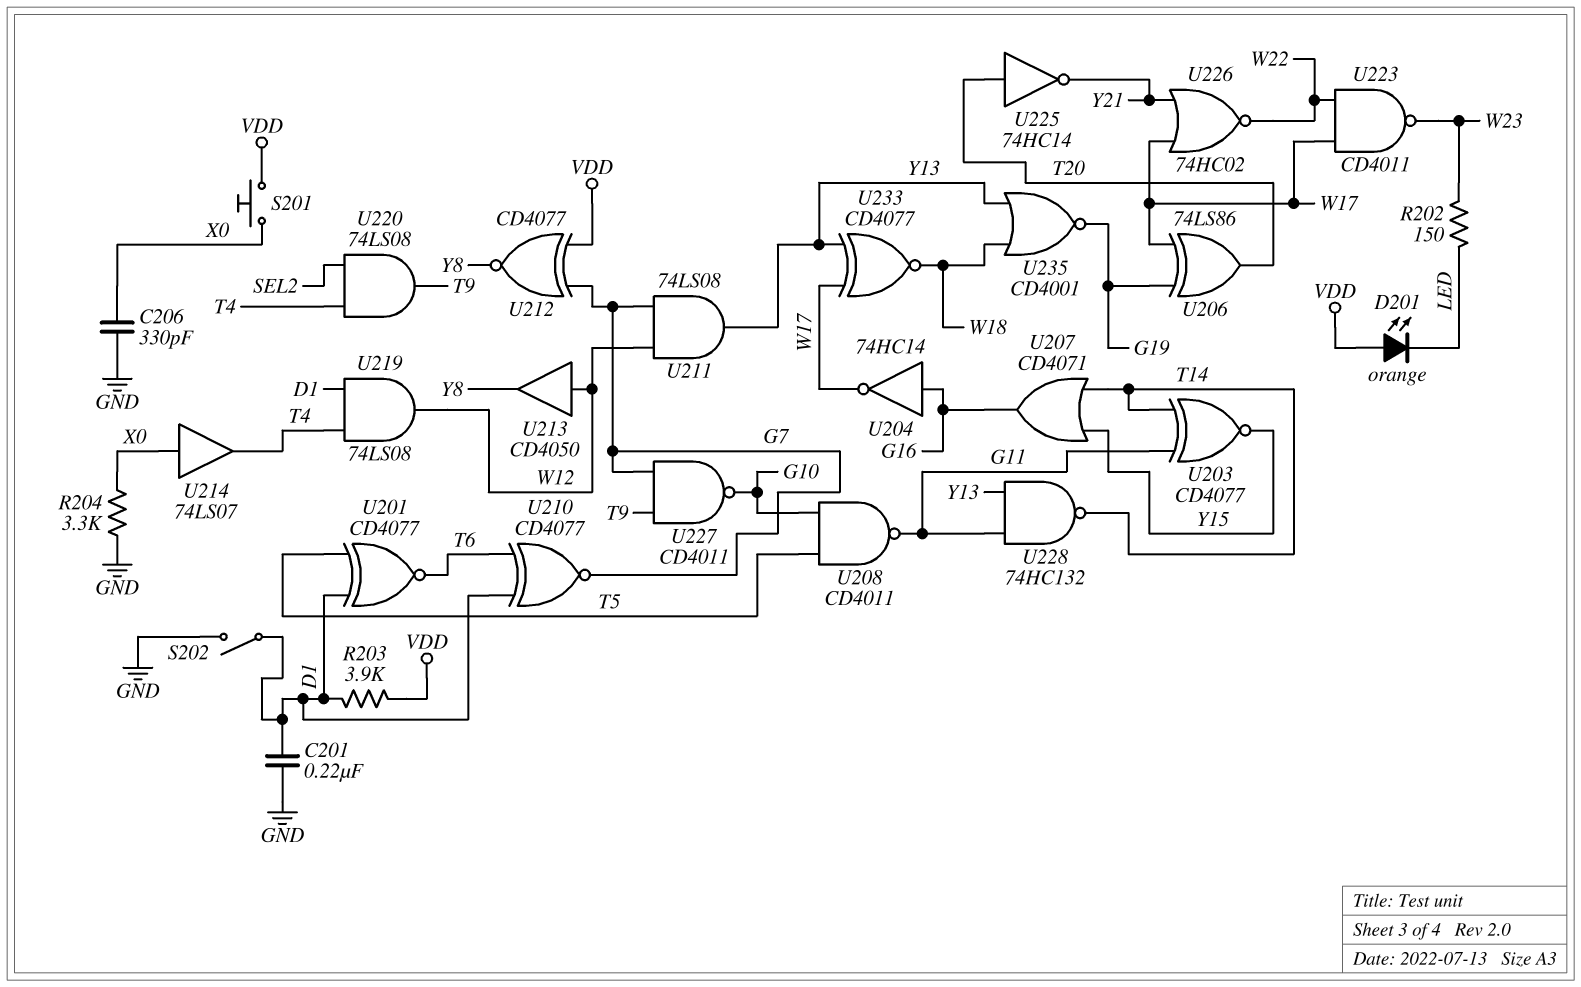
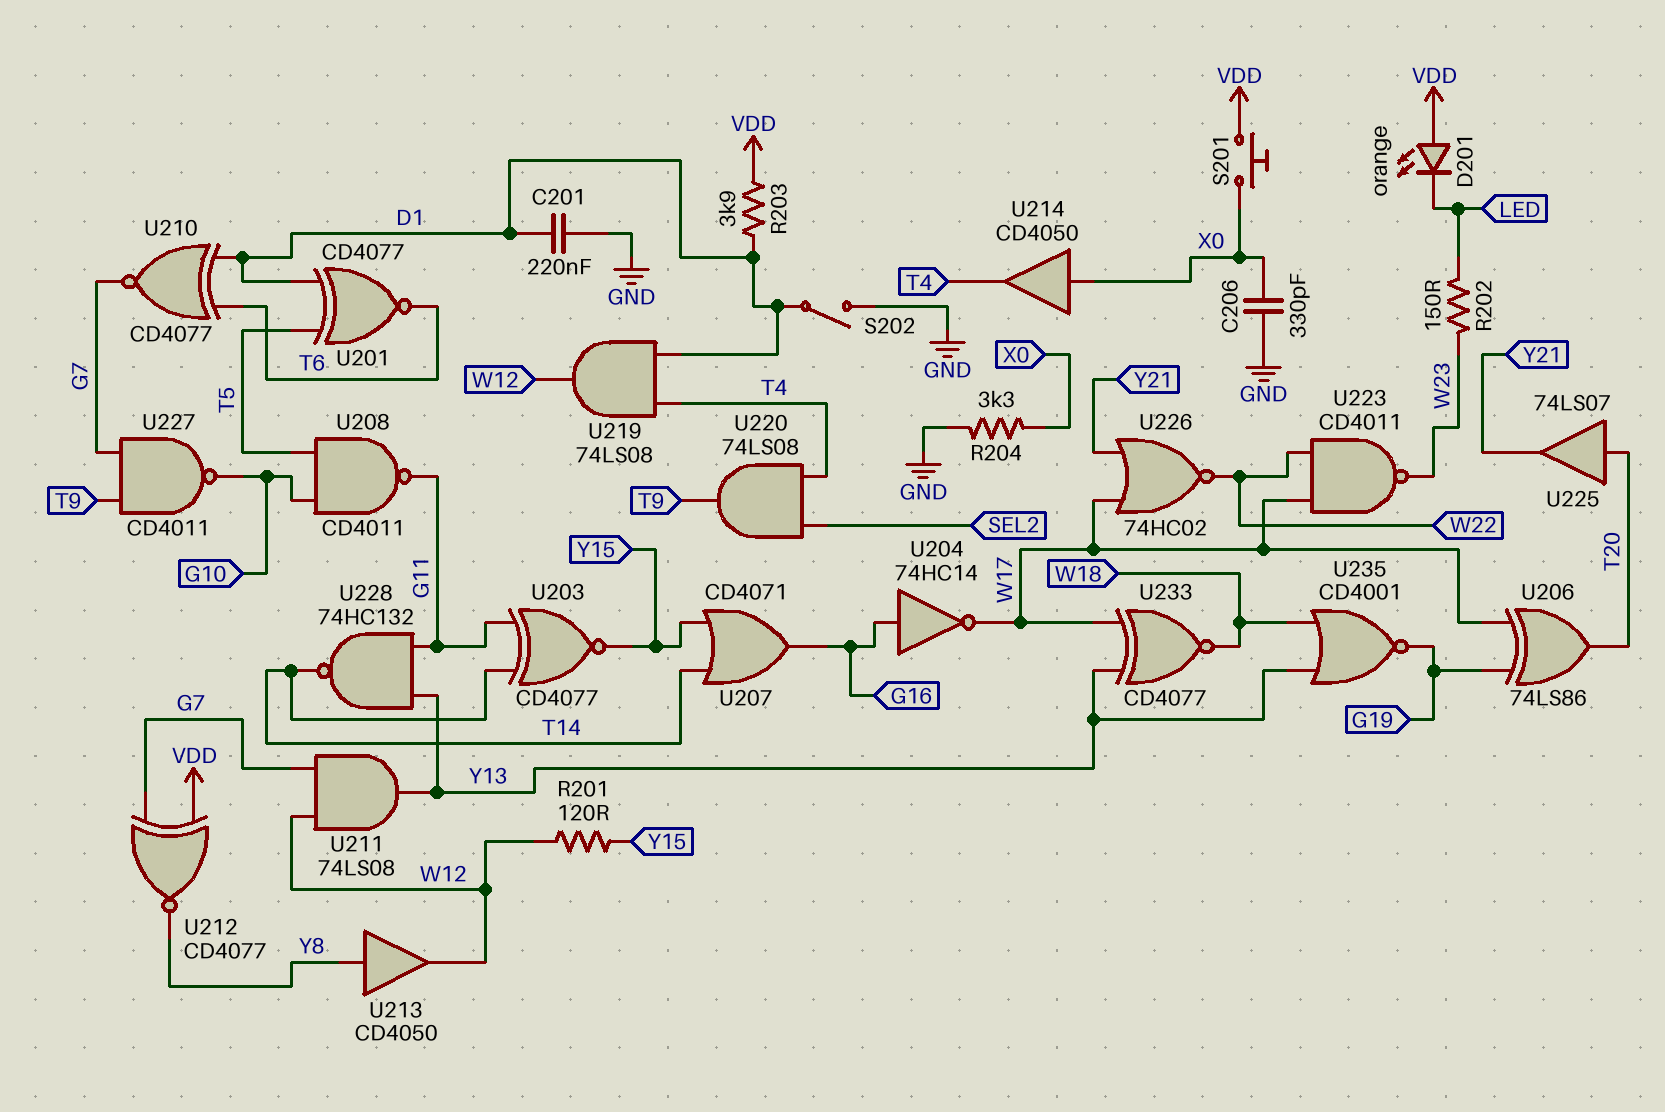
R201: none -> 120 (W12, Y15)
U213: buffer CD4050 (in W12, out Y8) -> buffer CD4050 (in Y8, out W12)
U214: buffer 74LS07 (in X0, out T4) -> buffer CD4050 (in X0, out T4)
U225: NOT 74HC14 (in T20, out Y21) -> buffer 74LS07 (in T20, out Y21)

